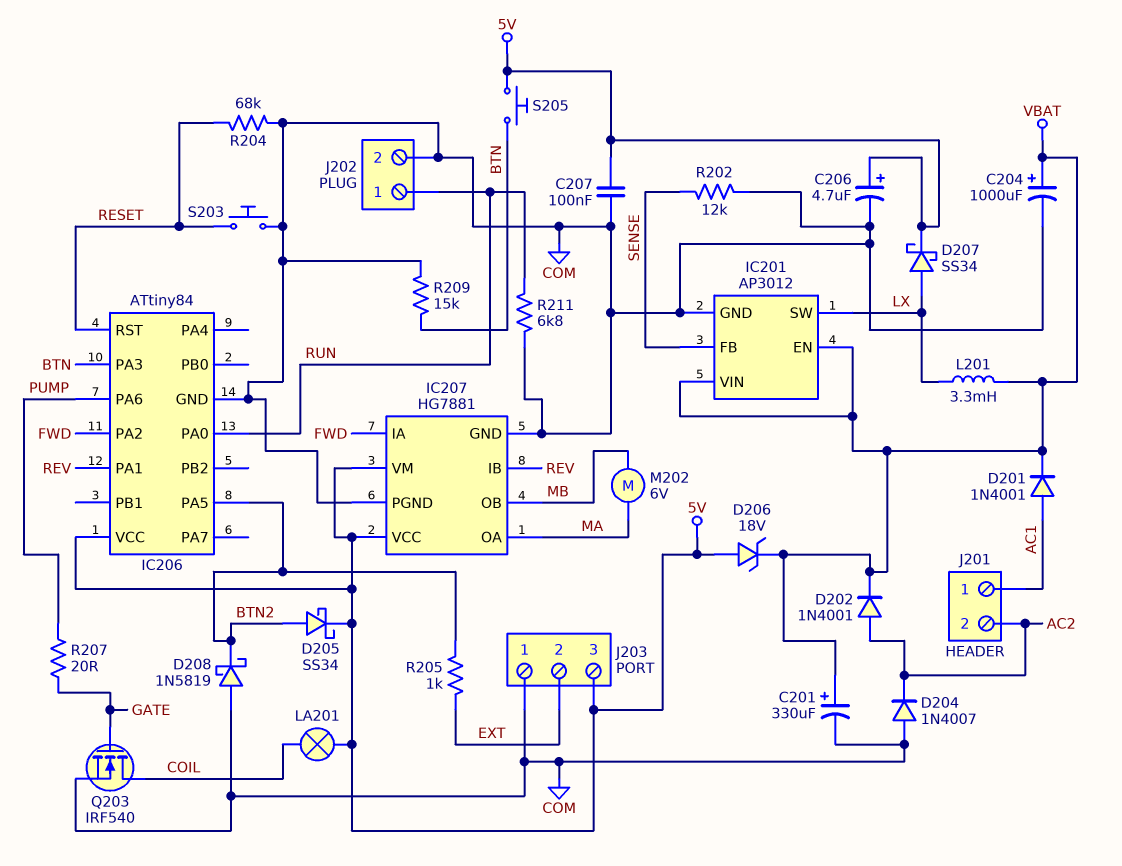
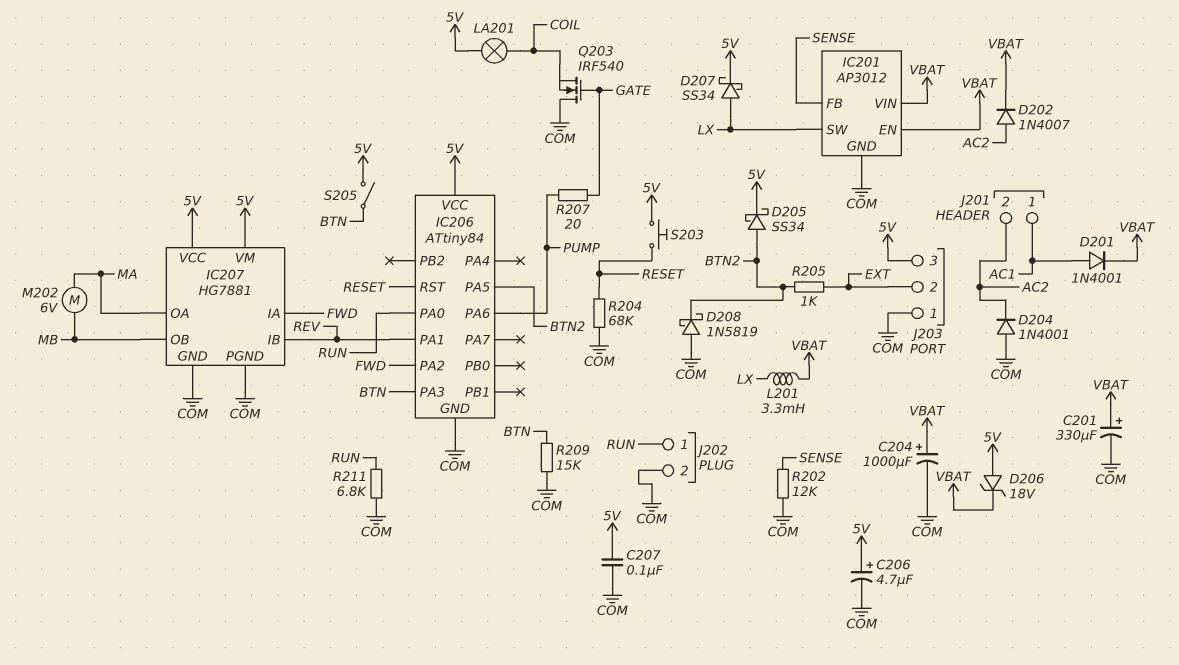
D202: diode 1N4001 (A AC2, K VBAT) -> diode 1N4007 (A AC2, K VBAT)
D204: diode 1N4007 (A COM, K AC2) -> diode 1N4001 (A COM, K AC2)
Q203: NMOS IRF540 (G GATE, D COIL, S COM) -> NMOS IRF540 (G GATE, D COM, S COIL)
S203: button (COM, RESET) -> button (5V, RESET)
S205: button (5V, BTN) -> switch (5V, BTN)

